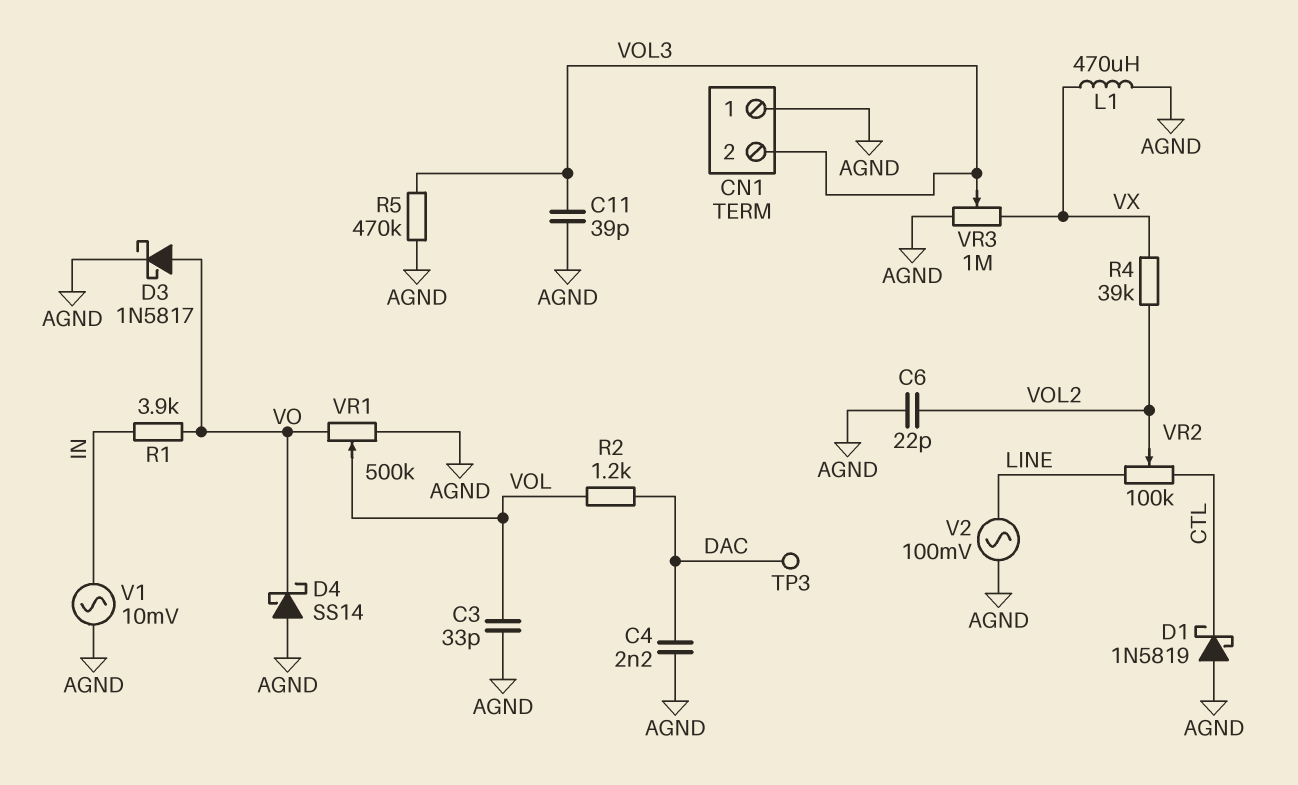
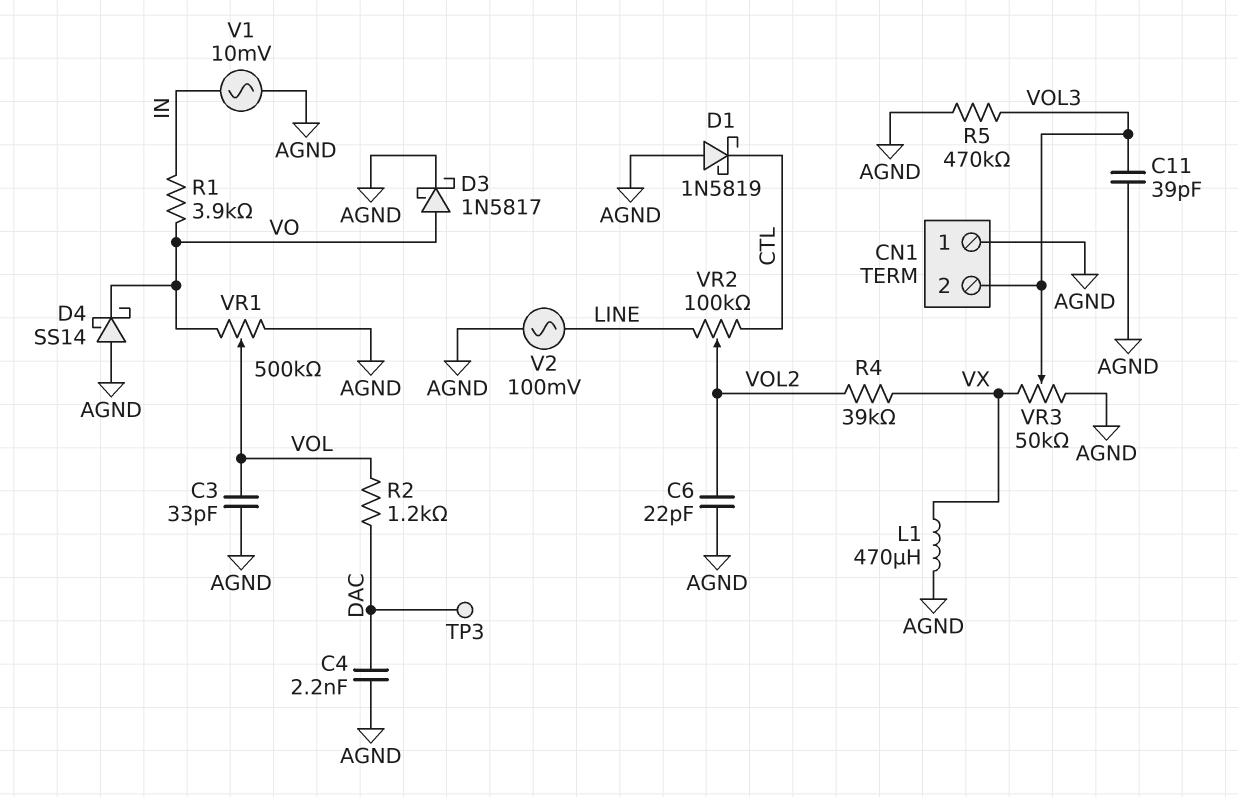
VR3: 1M (AGND, VX, wiper VOL3) -> 50k (AGND, VX, wiper VOL3)

